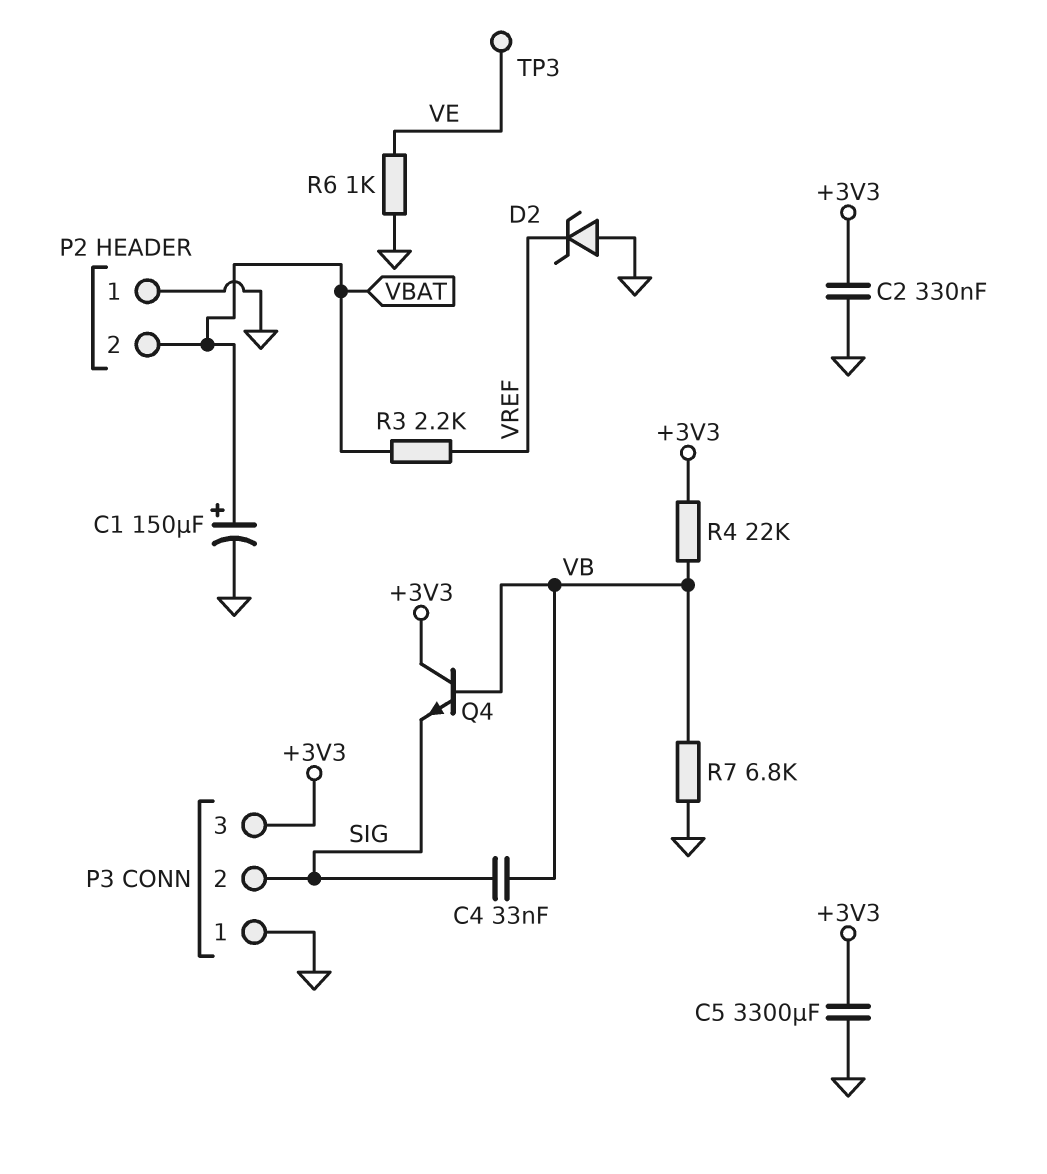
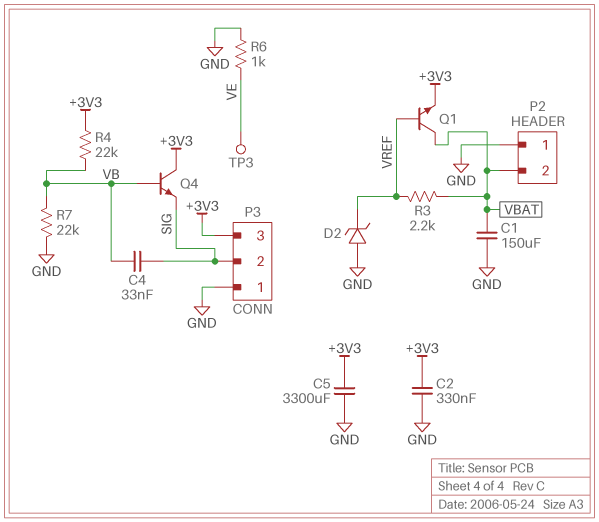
C1: 150uF (plus VBAT, minus GND) -> 150uF (GND, VBAT)
Q1: none -> NPN (B VREF, C VBAT, E +3V3)
R7: 6.8k (GND, VB) -> 22k (GND, VB)

